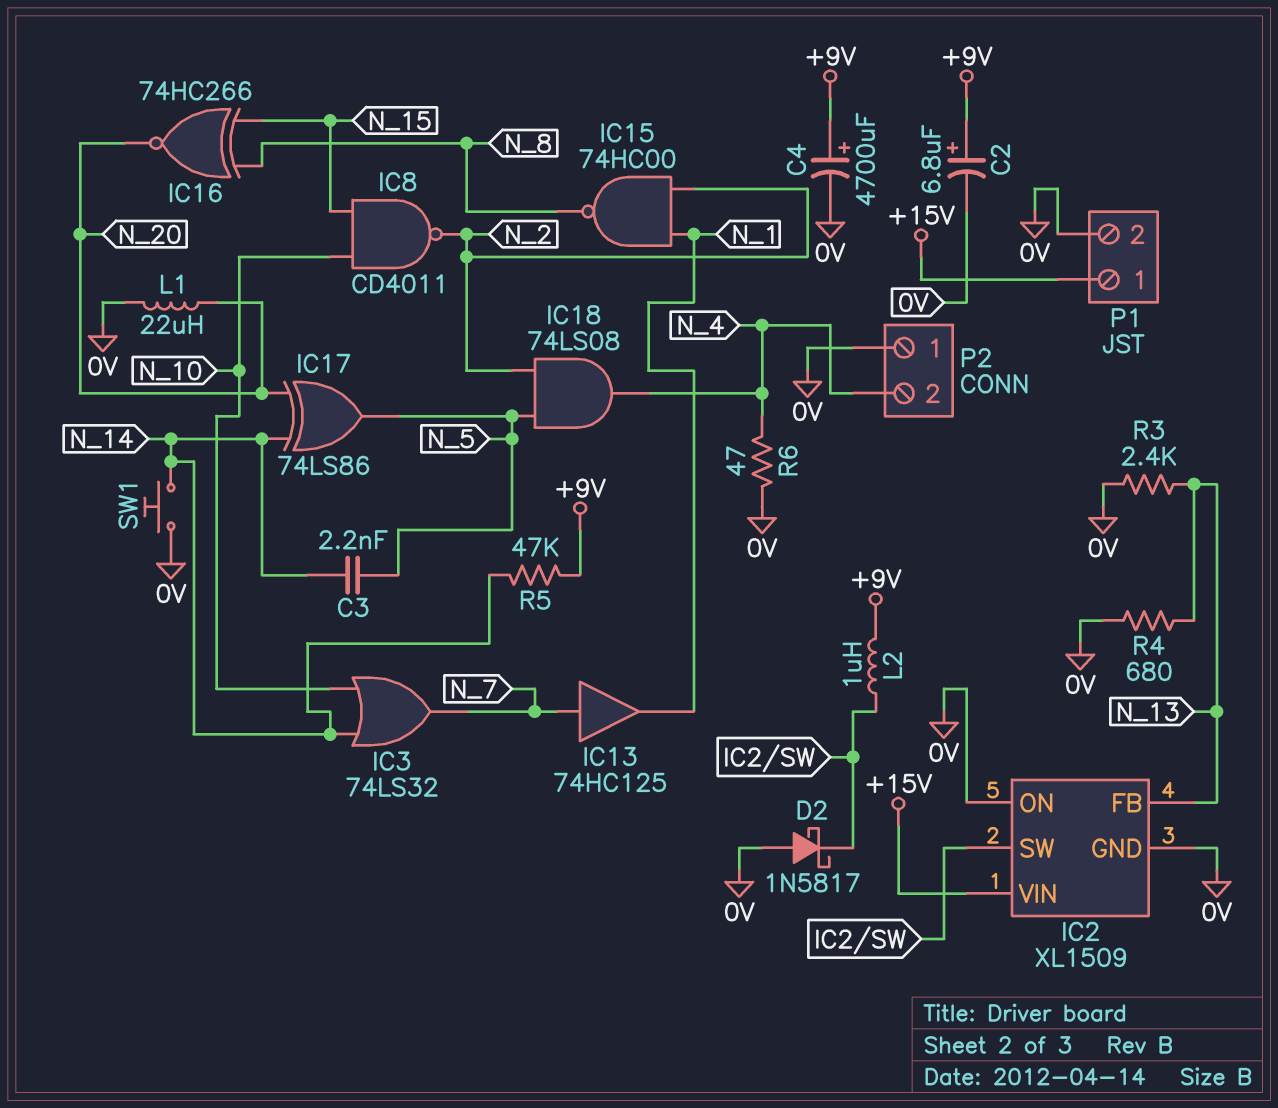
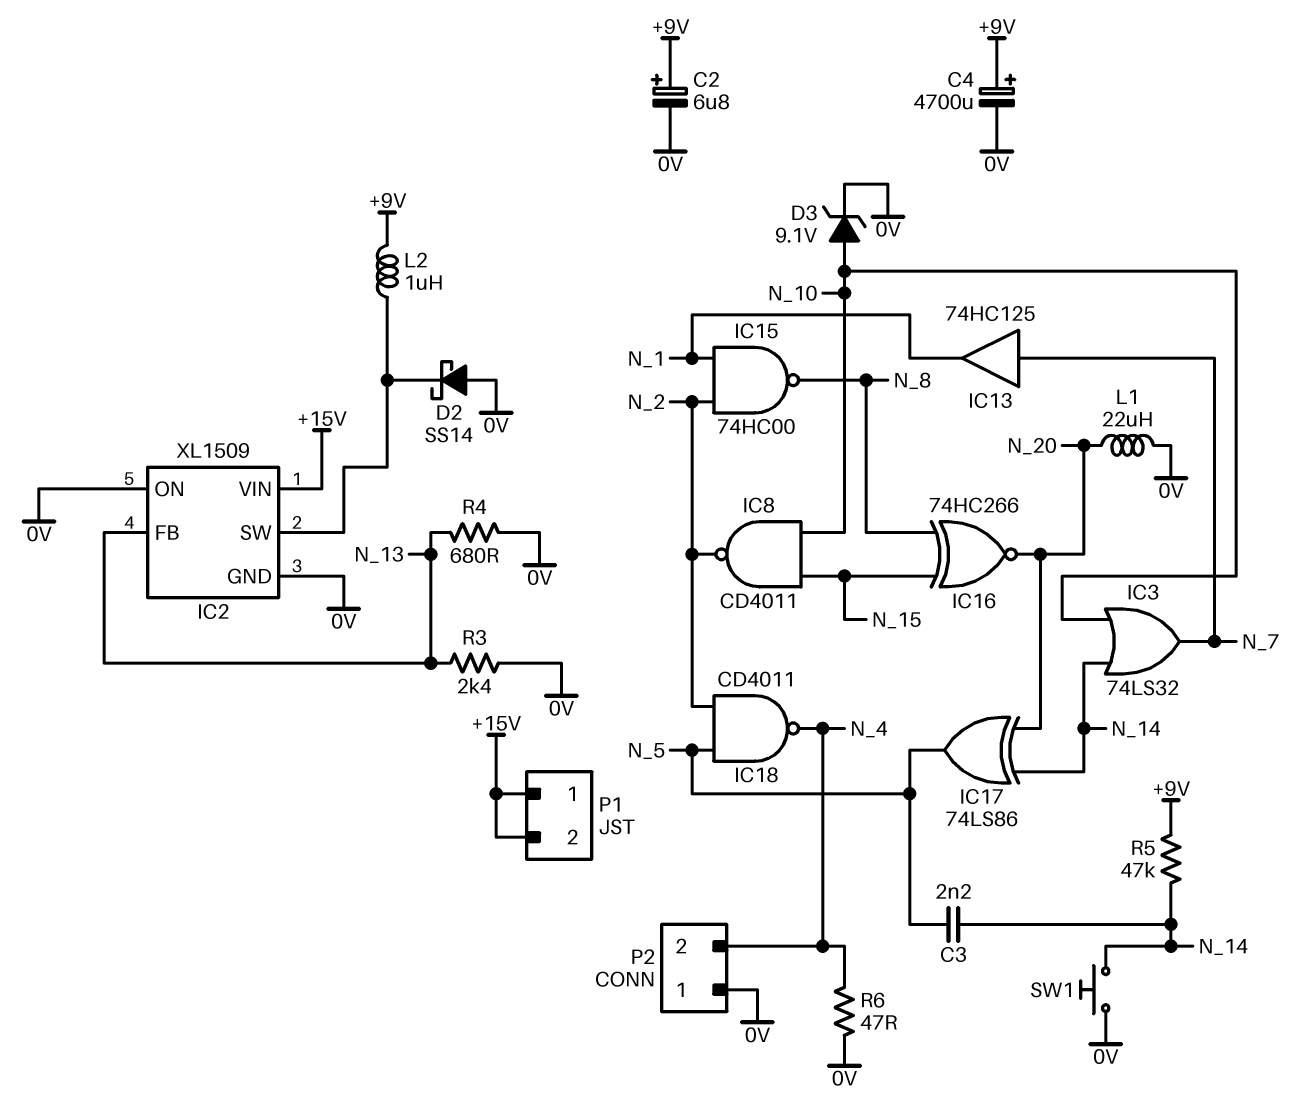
D2: schottky 1N5817 (A 0V, K IC2/SW) -> schottky SS14 (A 0V, K IC2/SW)
D3: none -> zener 9.1V (A N_10, K 0V)
IC18: AND 74LS08 (in N_2, in N_5, out N_4) -> NAND CD4011 (in N_2, in N_5, out N_4)
P1 pin 2: 0V -> +15V

